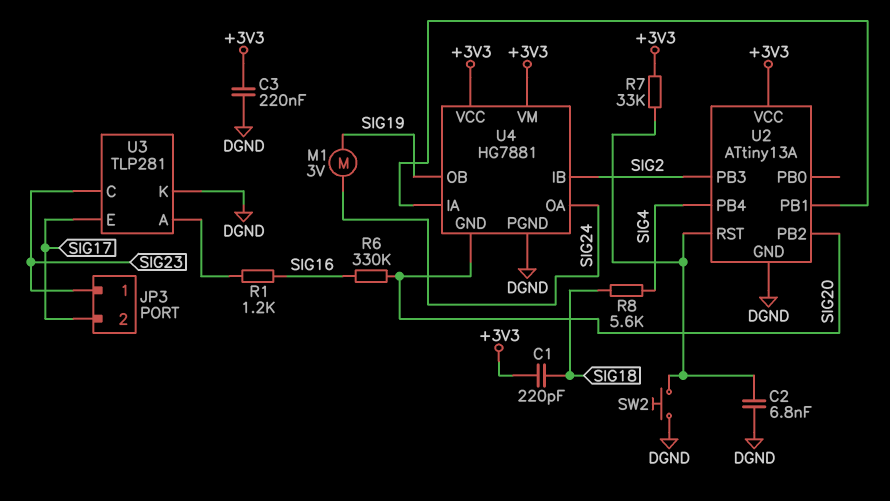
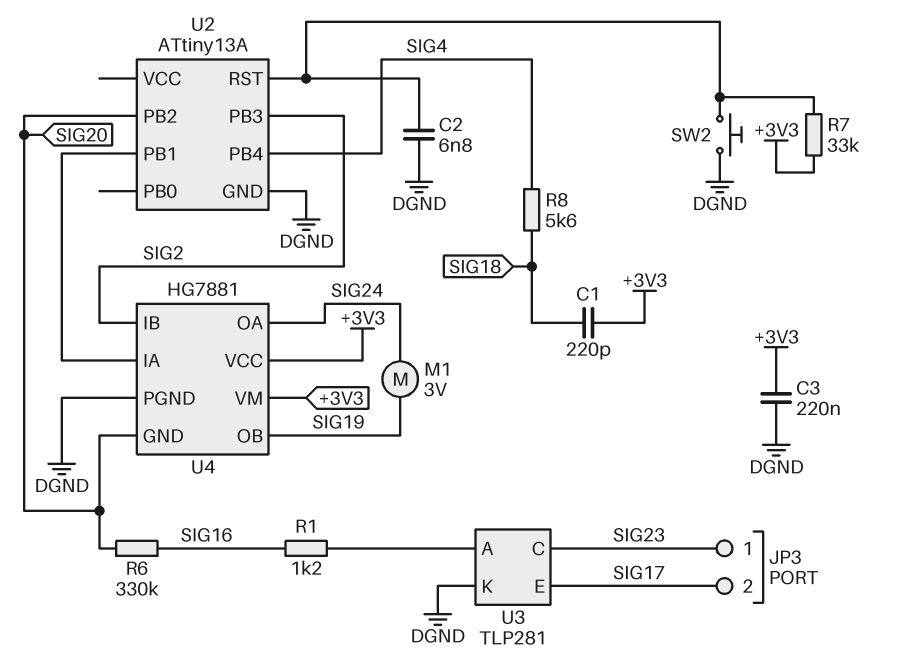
U2 pin VCC: +3V3 -> none

